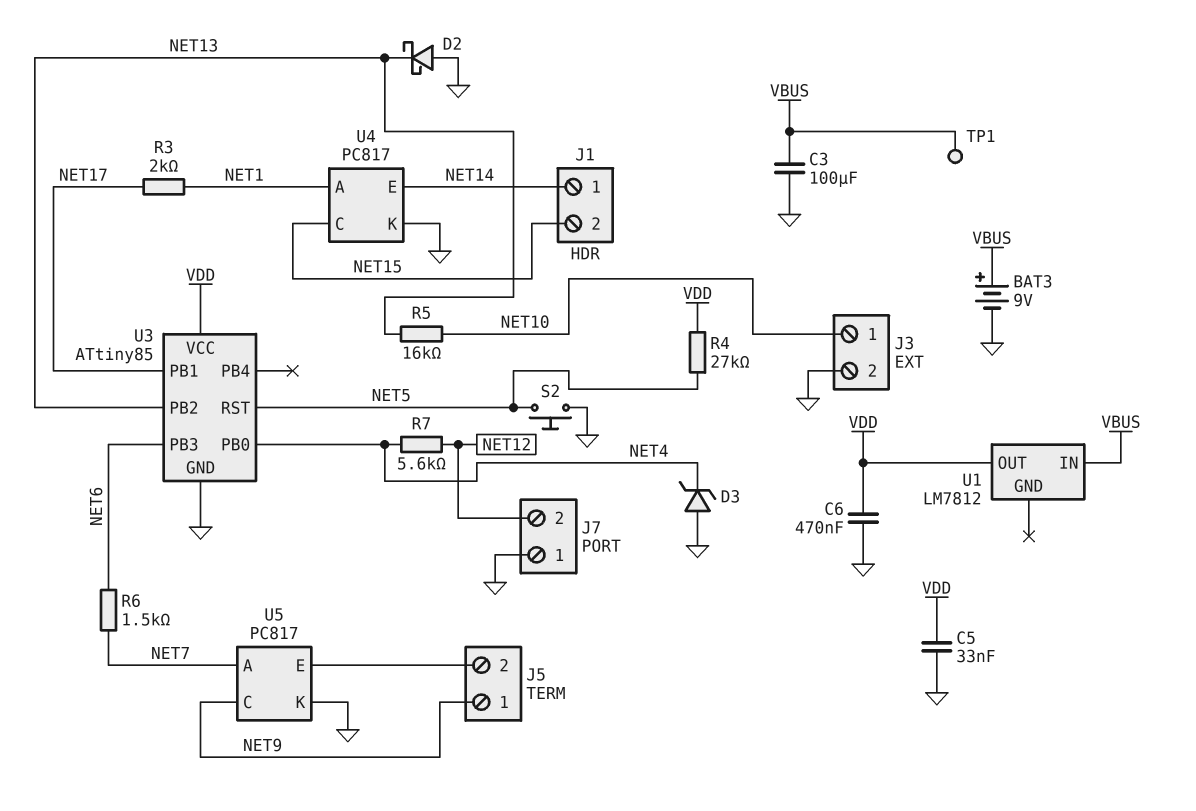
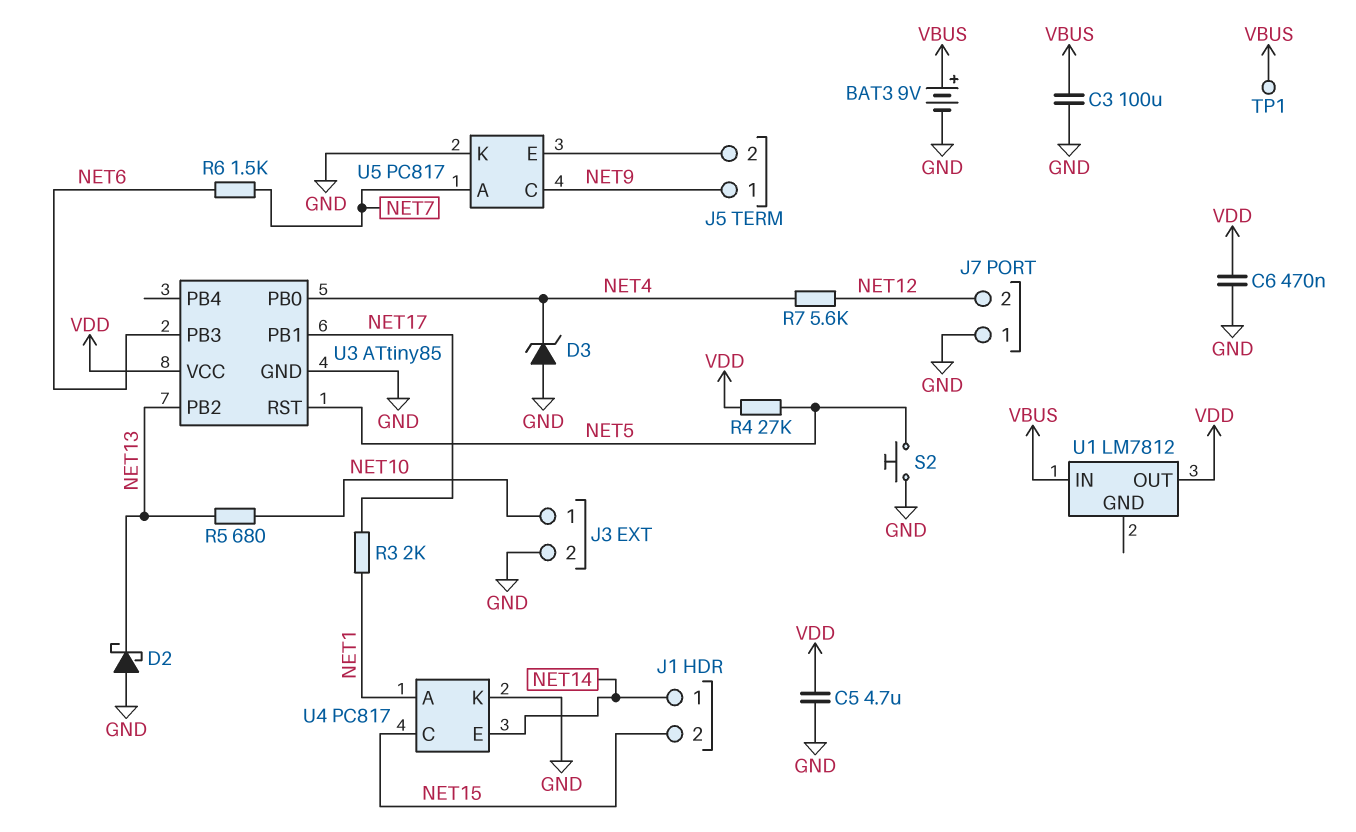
C5: 33nF (GND, VDD) -> 4.7uF (GND, VDD)
R5: 16k (NET10, NET13) -> 680 (NET10, NET13)

